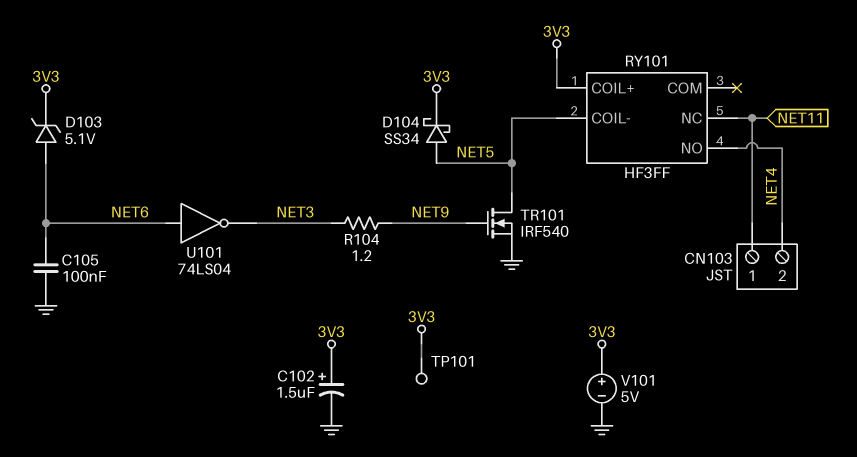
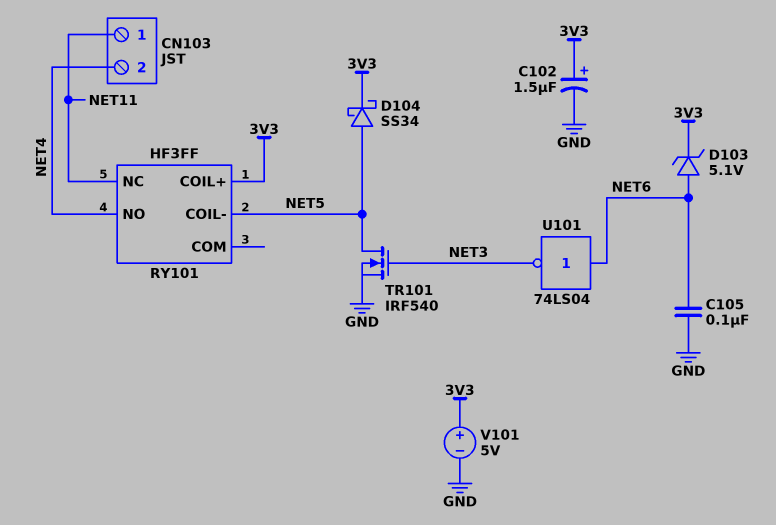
R104: 1.2 (NET3, NET9) -> none
TP101: test point (3V3) -> none
TR101: NMOS IRF540 (G NET9, D NET5, S GND) -> NMOS IRF540 (G NET3, D NET5, S GND)

